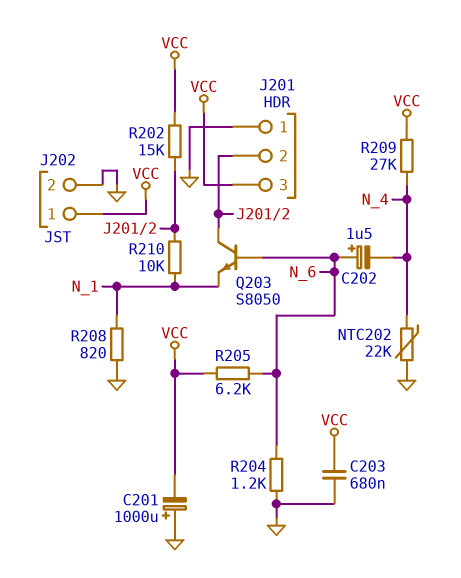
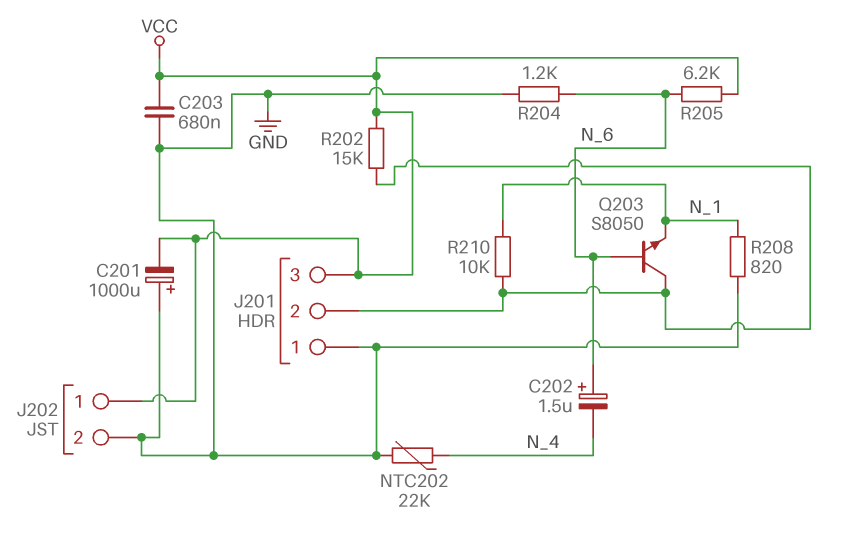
R209: 27k (N_4, VCC) -> none

